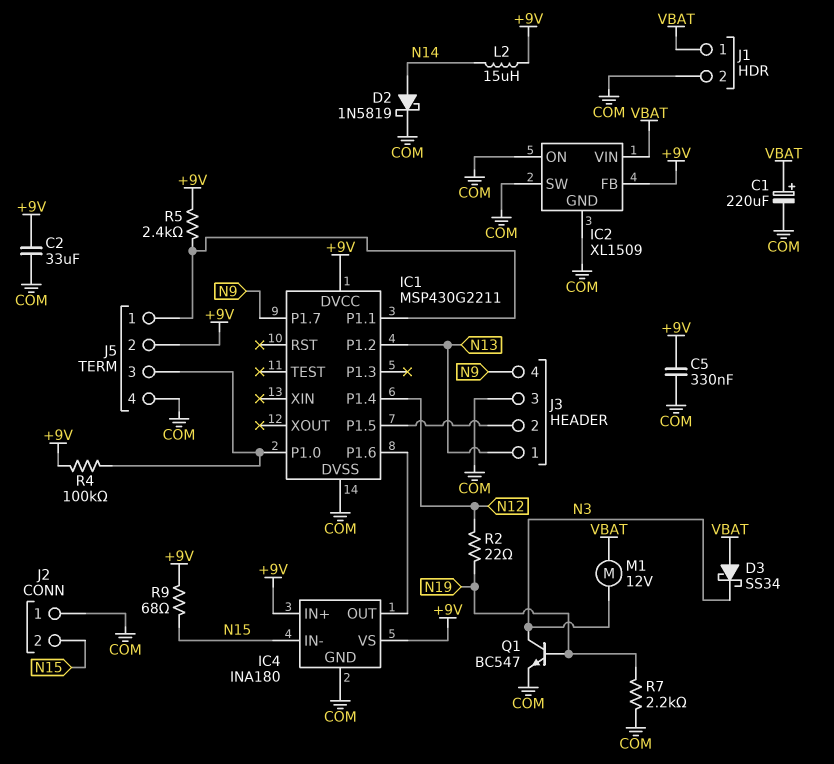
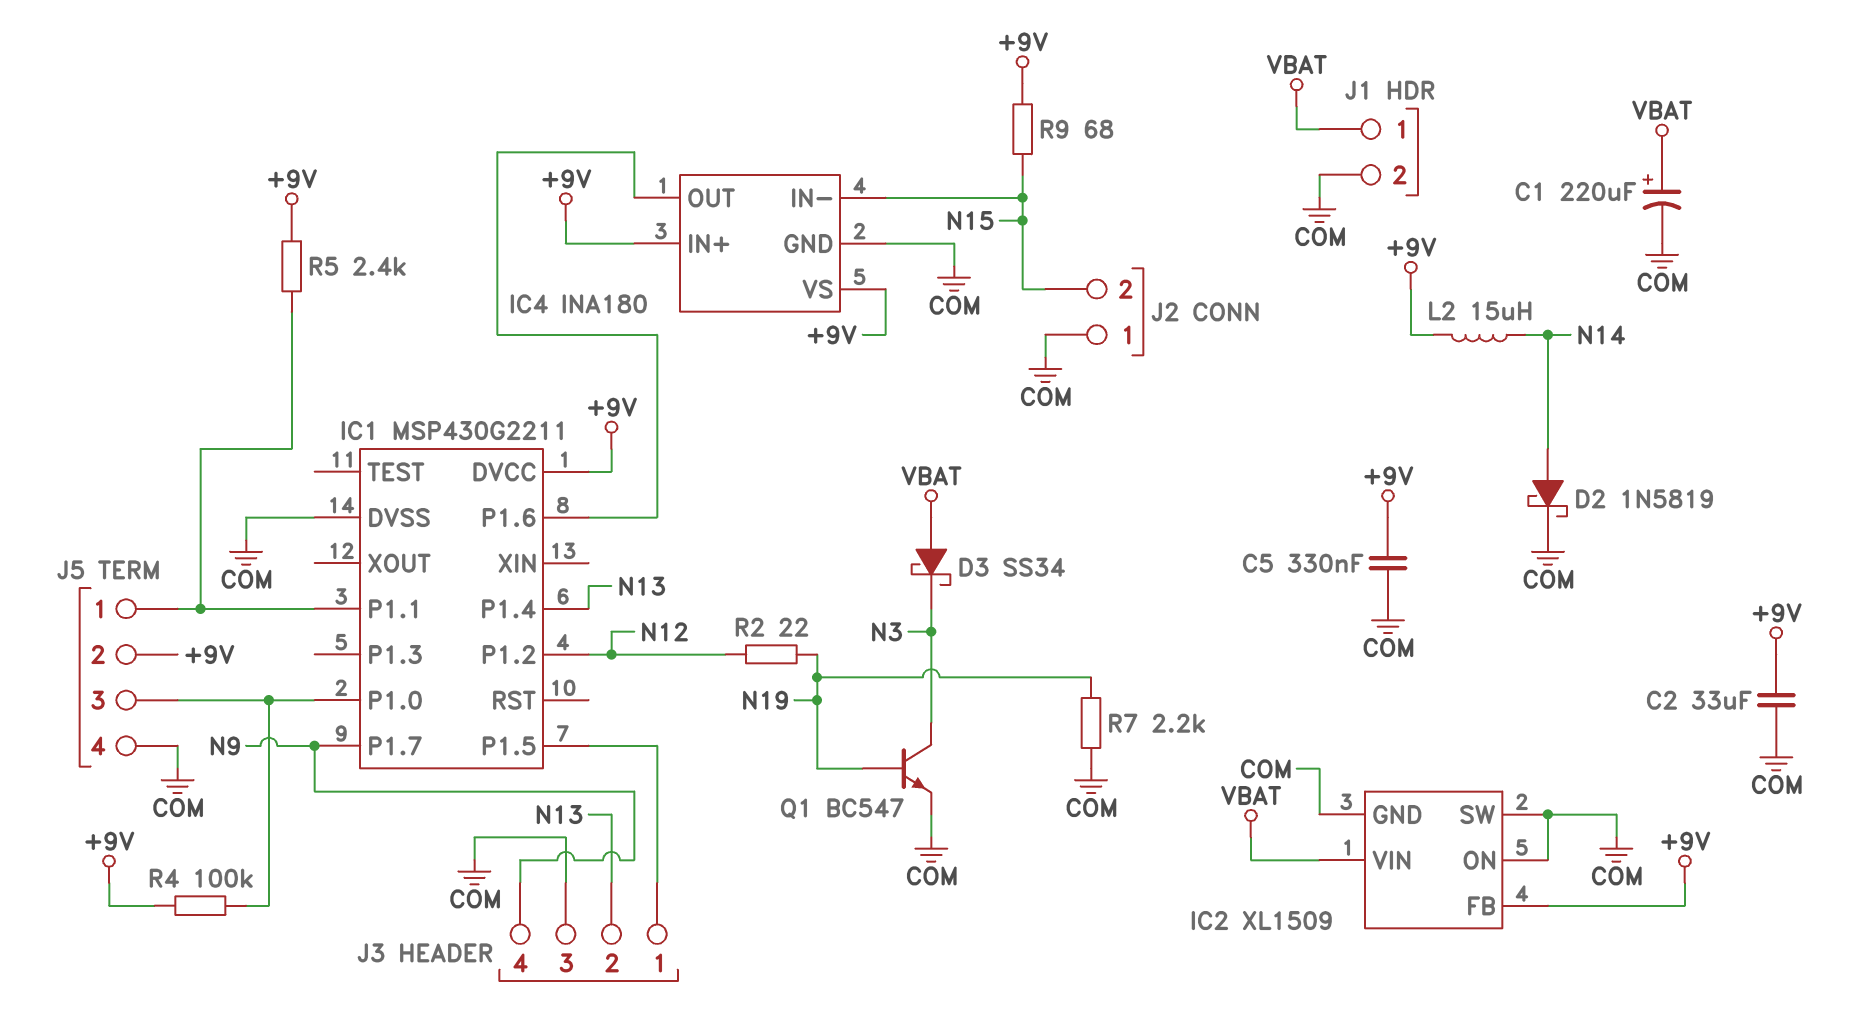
IC1 pin P1.2: N13 -> N12
IC1 pin P1.4: N12 -> N13
J3 pin 1: N13 -> IC1/P1.5
J3 pin 2: IC1/P1.5 -> N13
M1: motor 12V (N3, VBAT) -> none

